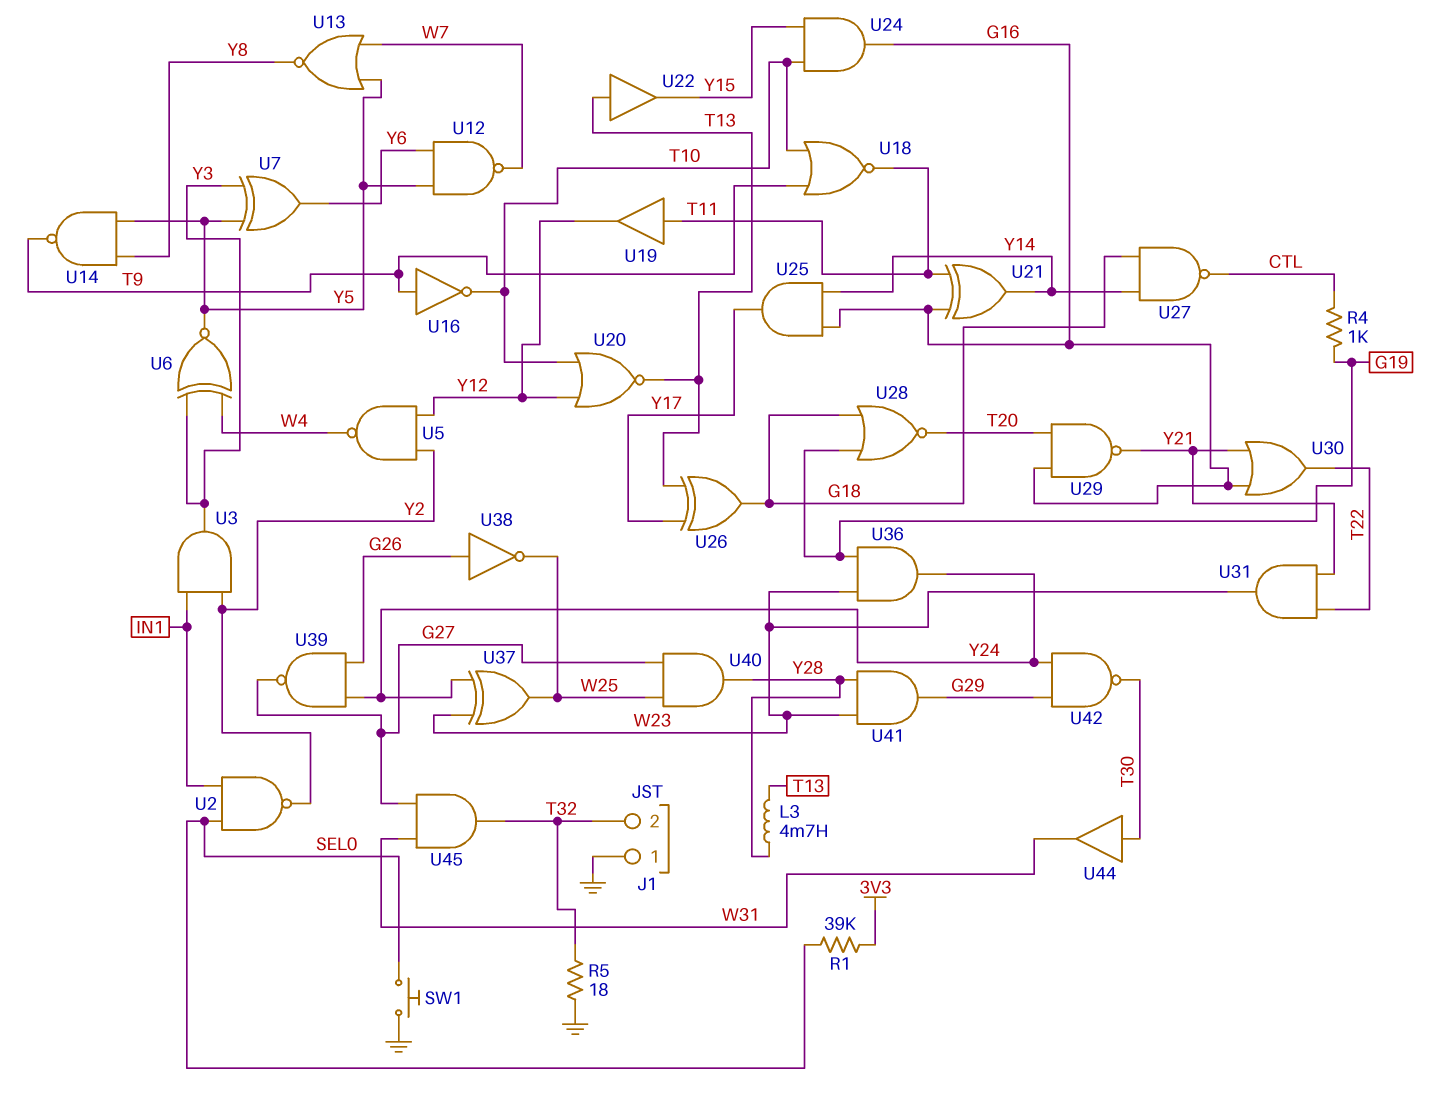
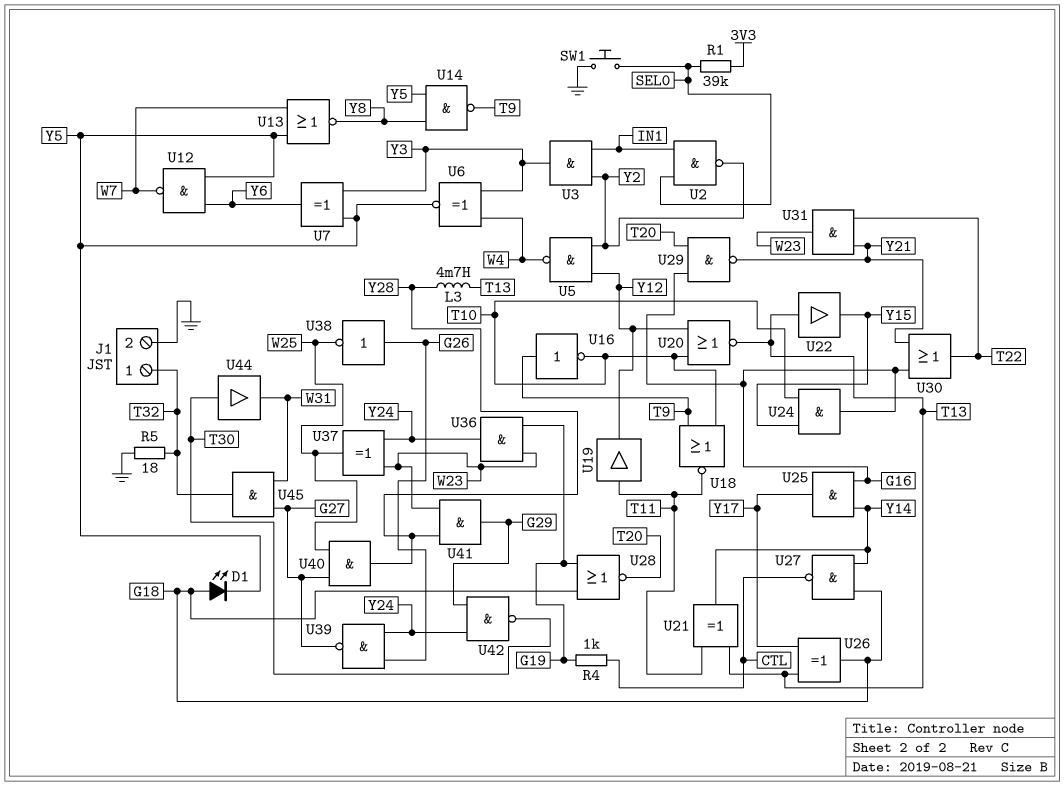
D1: none -> LED (A G18, K Y5)
J1 pin 1: GND -> T32
J1 pin 2: T32 -> GND
U21: XOR (in G16, in T11, out Y14) -> XOR (in T11, in T13, out Y14)

